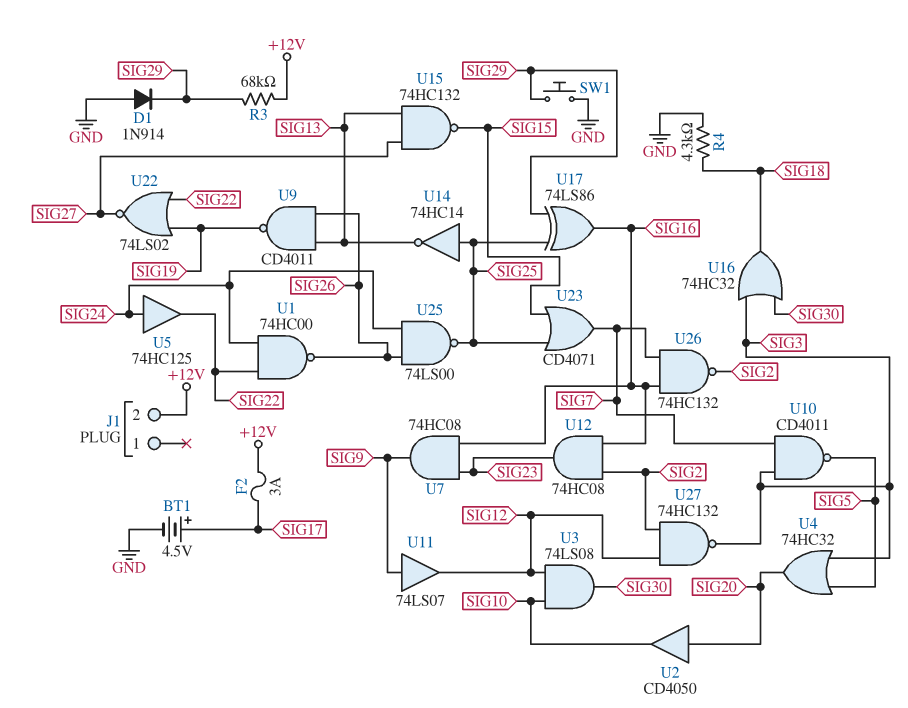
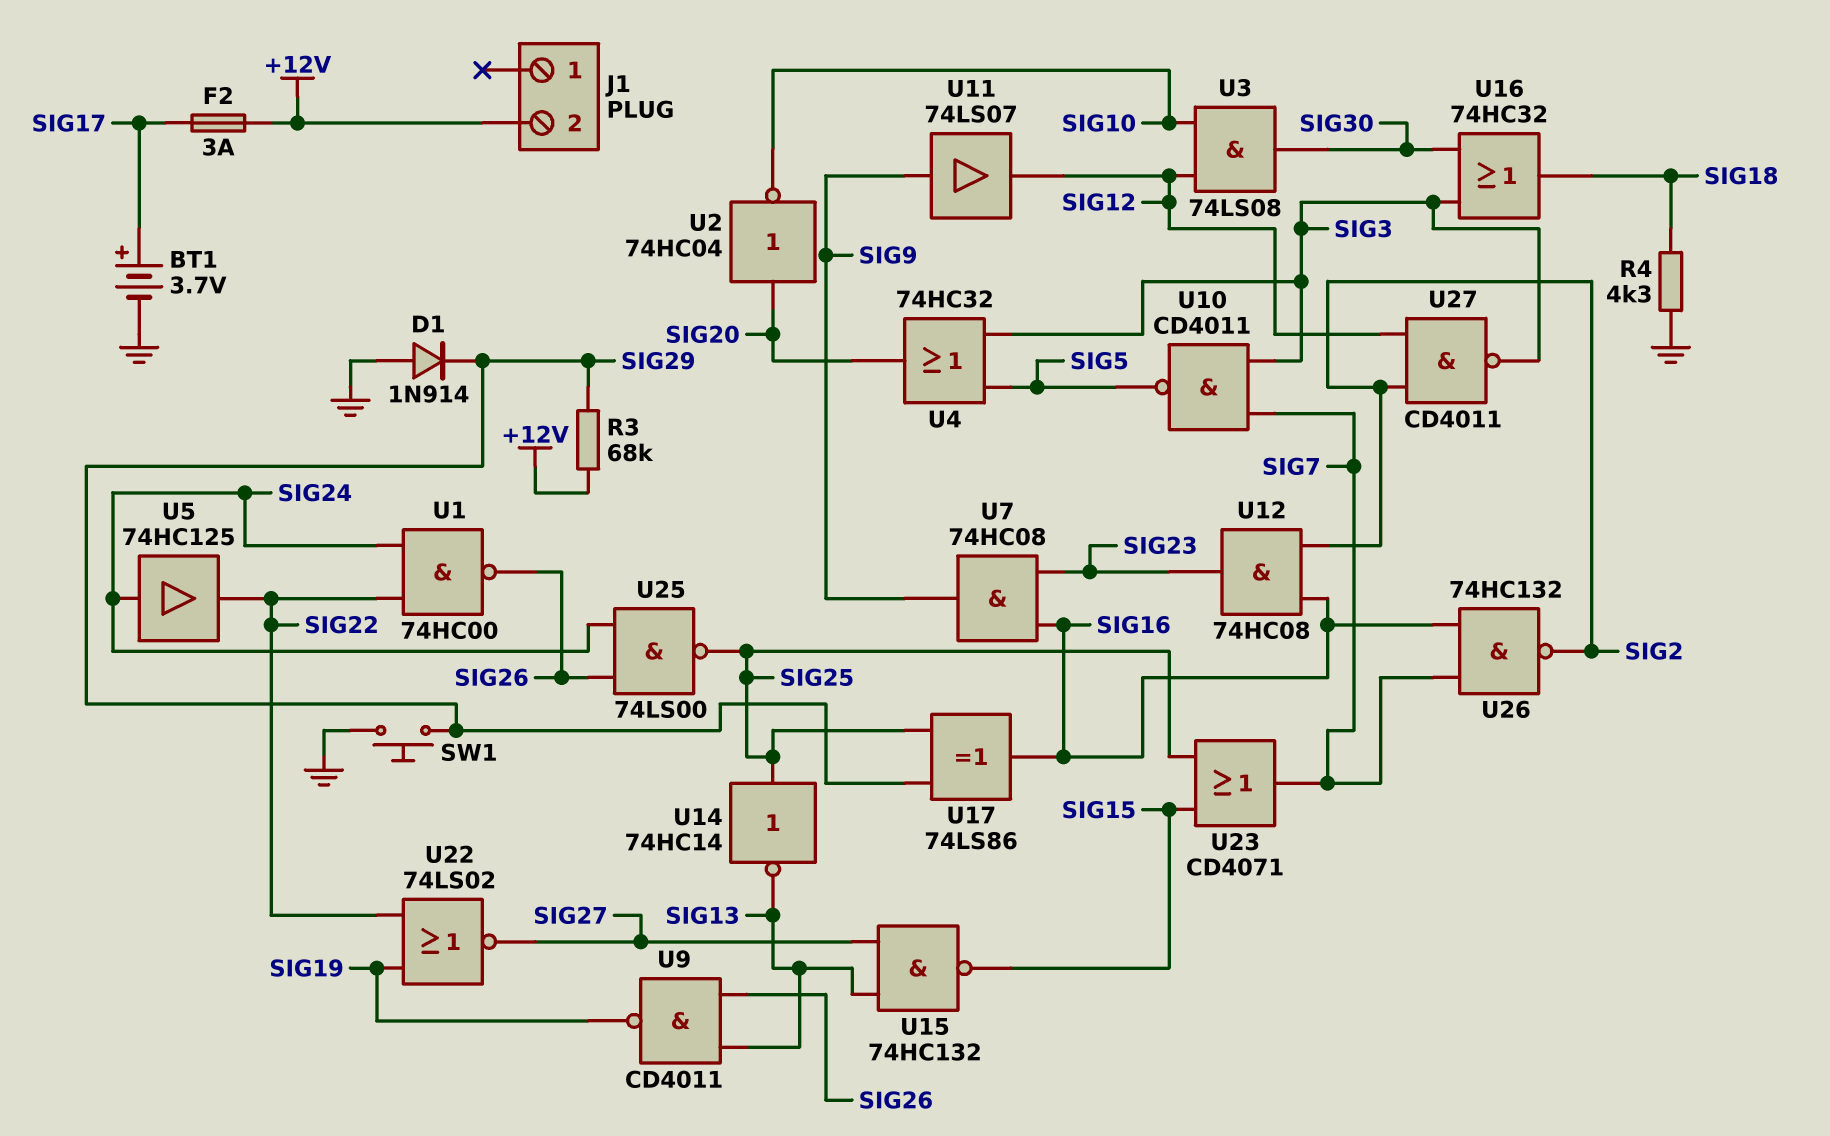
BT1: 4.5V (plus SIG17, minus GND) -> 3.7V (plus SIG17, minus GND)
U2: buffer CD4050 (in SIG20, out SIG10) -> NOT 74HC04 (in SIG20, out SIG10)
U27: NAND 74HC132 (in SIG2, in SIG12, out SIG3) -> NAND CD4011 (in SIG2, in SIG12, out SIG3)

